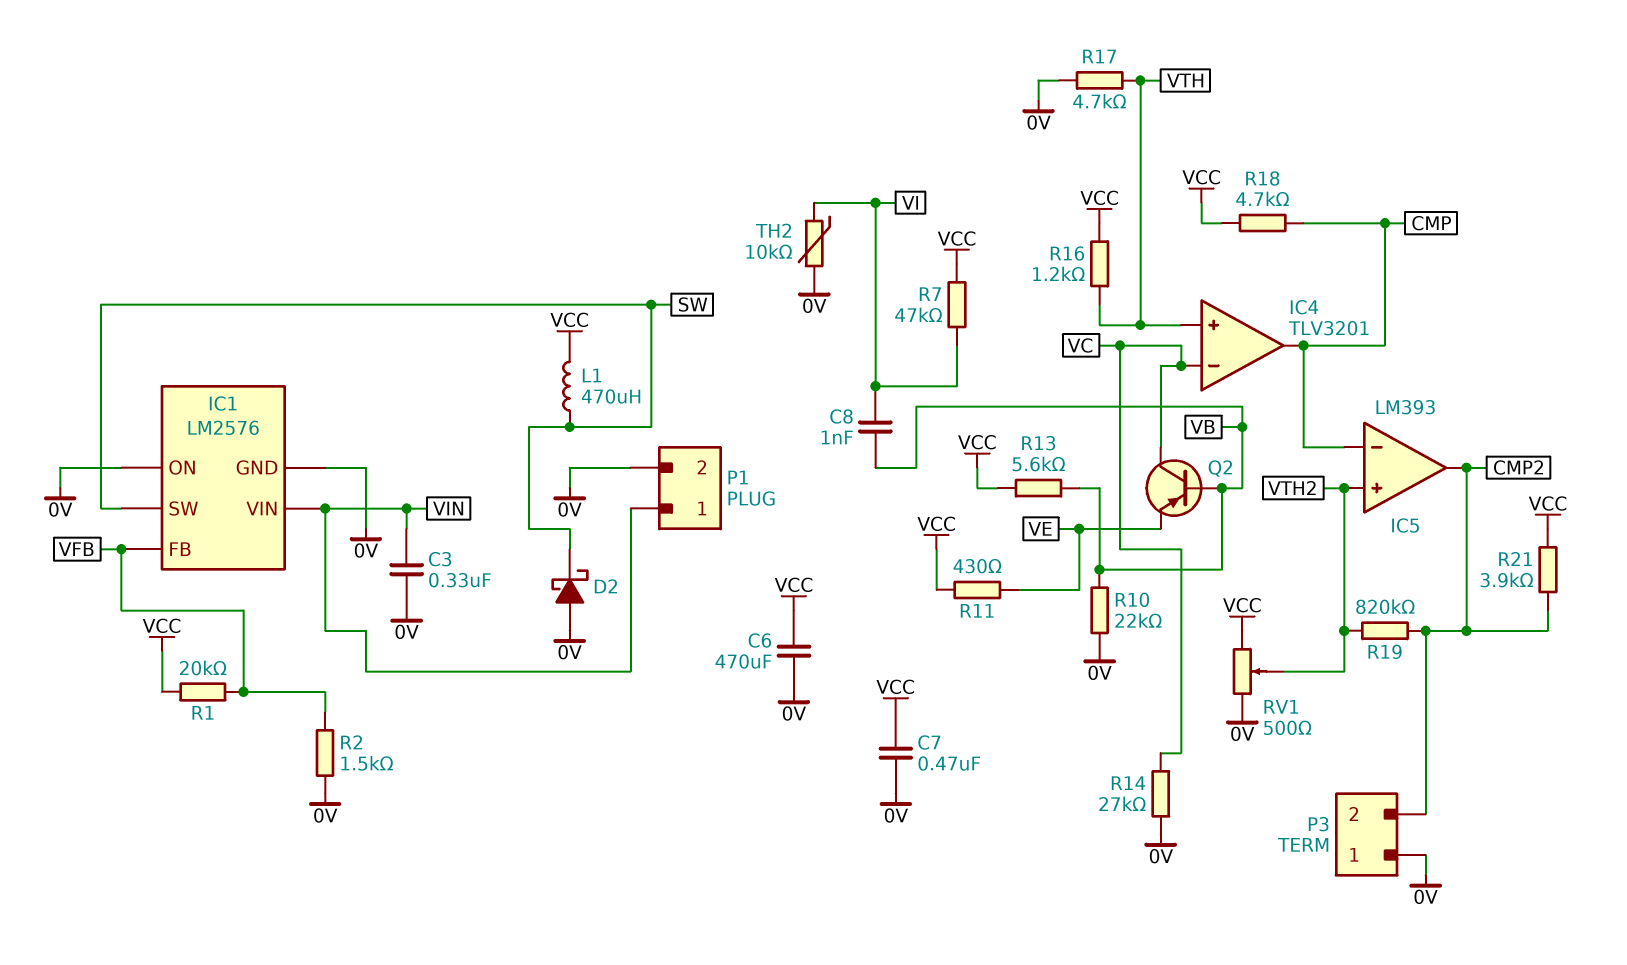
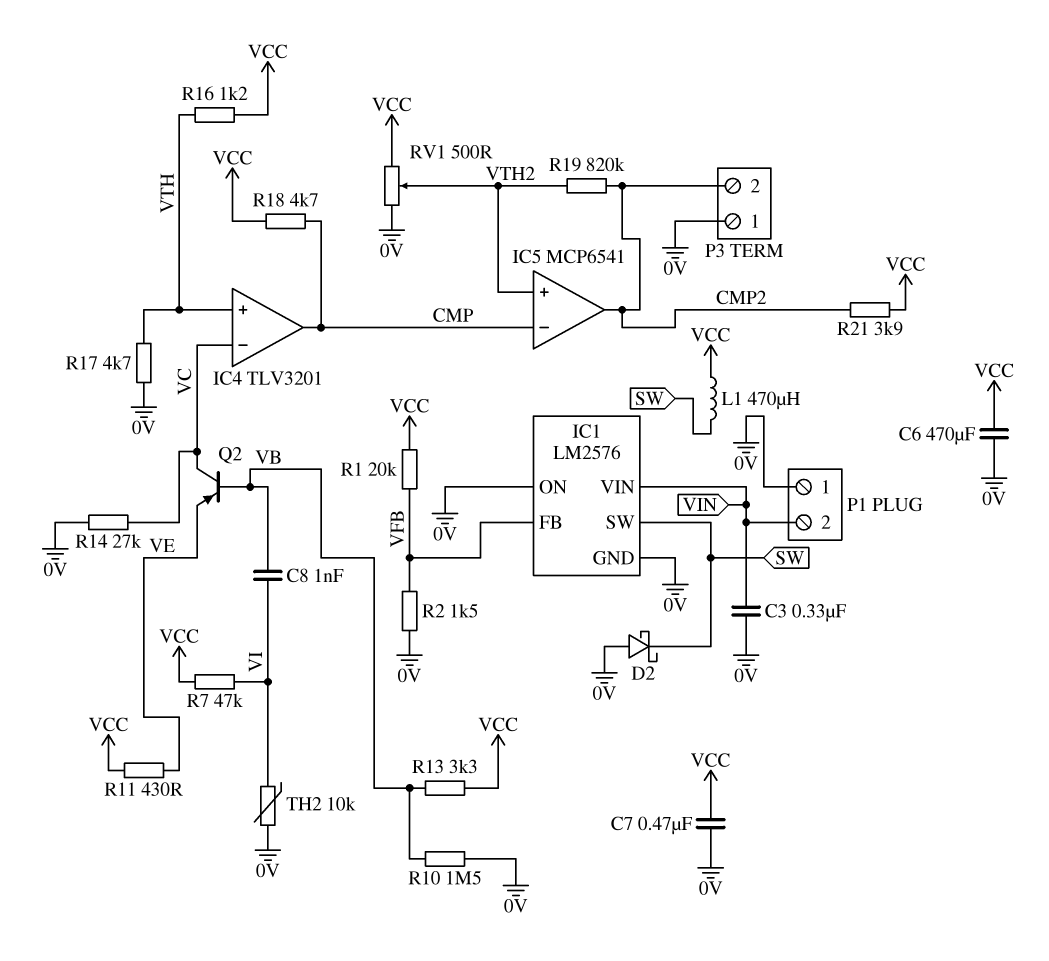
IC5: LM393 -> MCP6541
P1 pin 1: VIN -> 0V
P1 pin 2: 0V -> VIN
R10: 22k (0V, VB) -> 1.5M (0V, VB)
R13: 5.6k (VB, VCC) -> 3.3k (VB, VCC)

